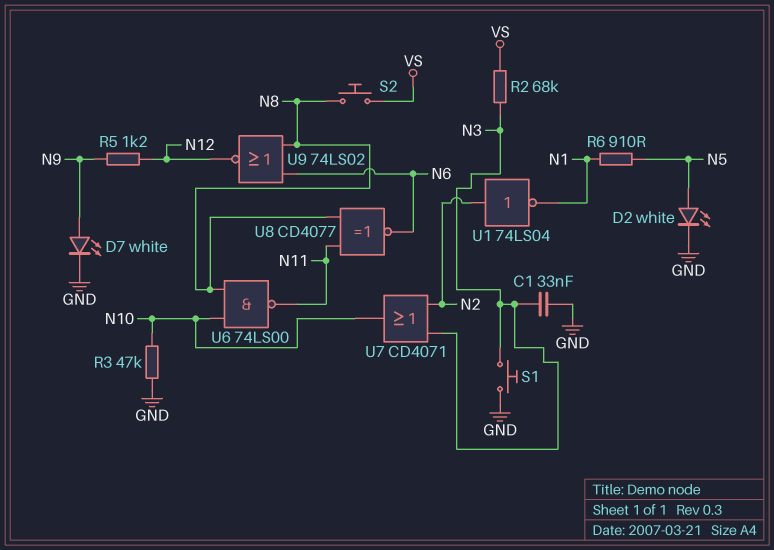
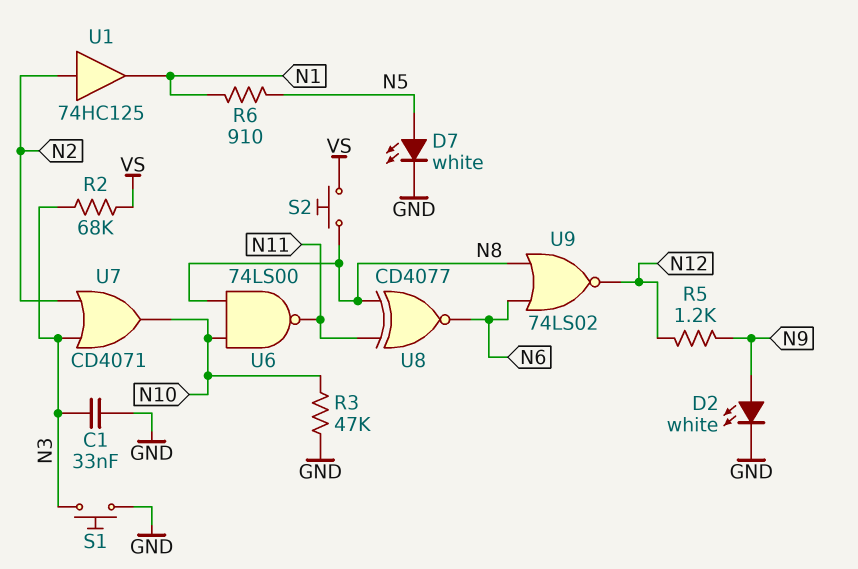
D2: LED white (A N5, K GND) -> LED white (A N9, K GND)
D7: LED white (A N9, K GND) -> LED white (A N5, K GND)
U1: NOT 74LS04 (in N2, out N1) -> buffer 74HC125 (in N2, out N1)

